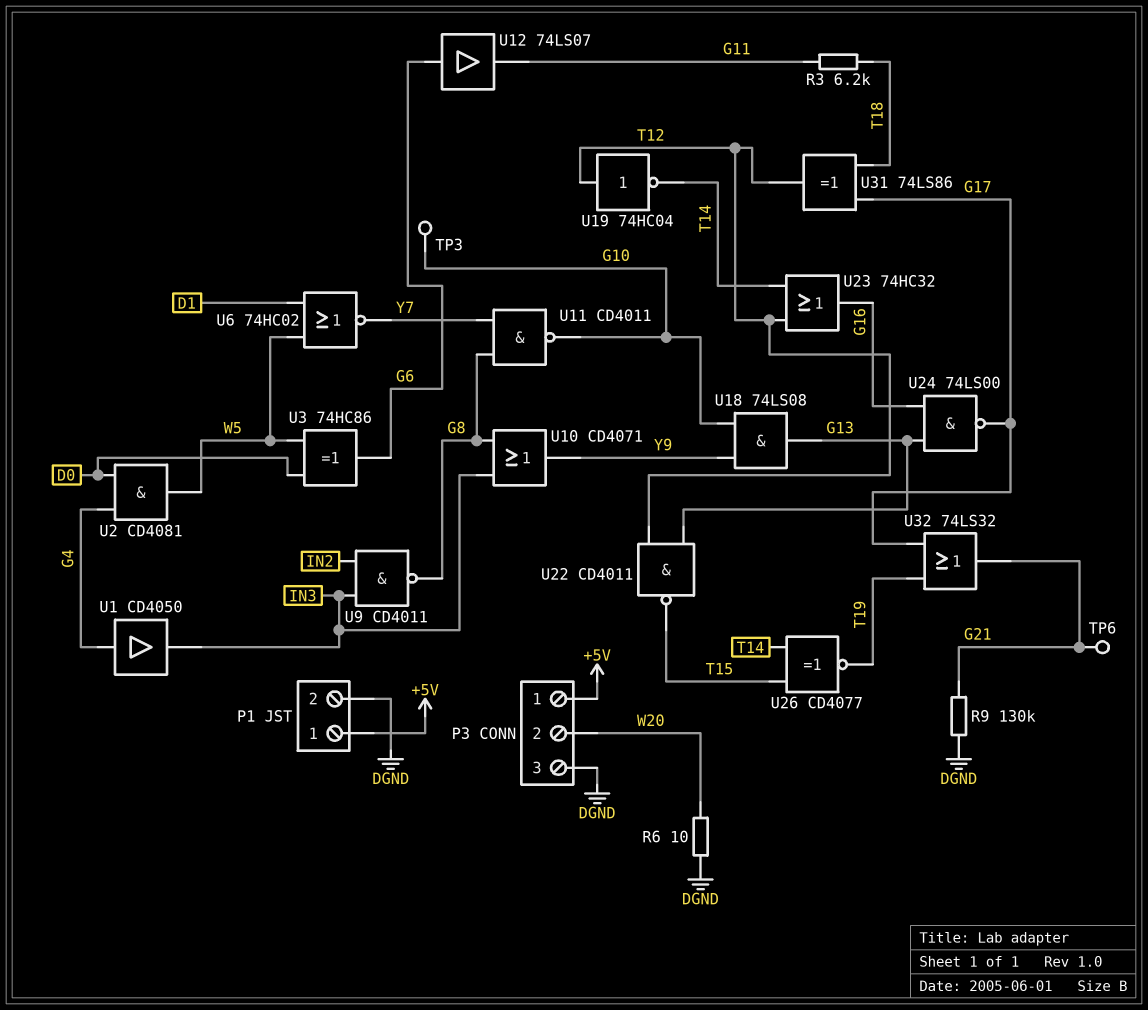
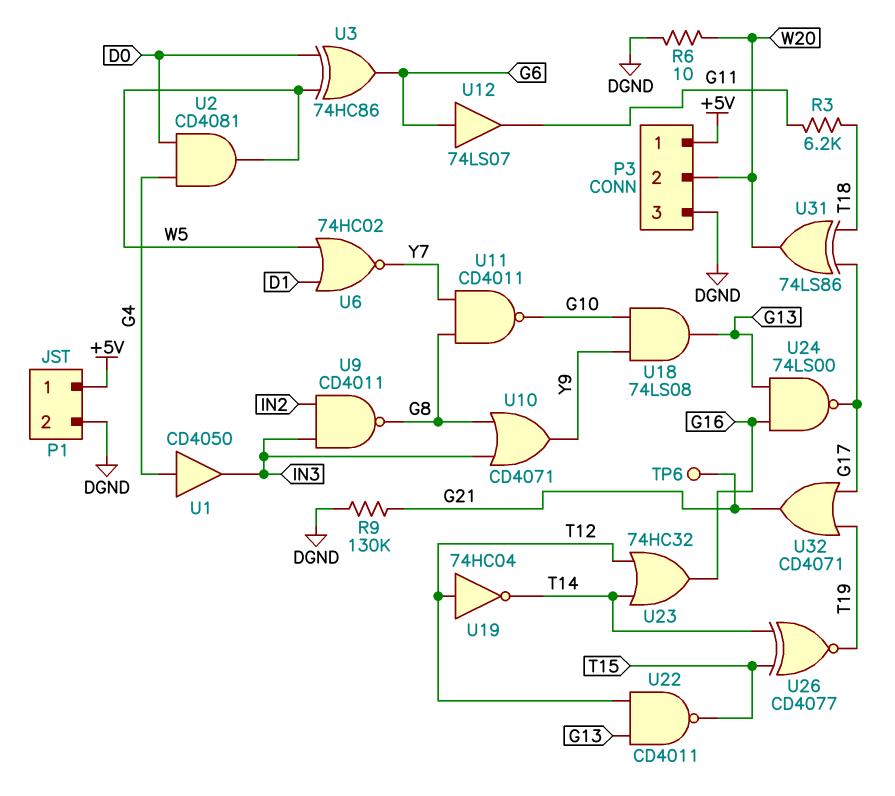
TP3: test point (G10) -> none
U31: XOR 74LS86 (in G17, in T18, out T12) -> XOR 74LS86 (in G17, in T18, out W20)
U32: OR 74LS32 (in G17, in T19, out G21) -> OR CD4071 (in G17, in T19, out G21)

